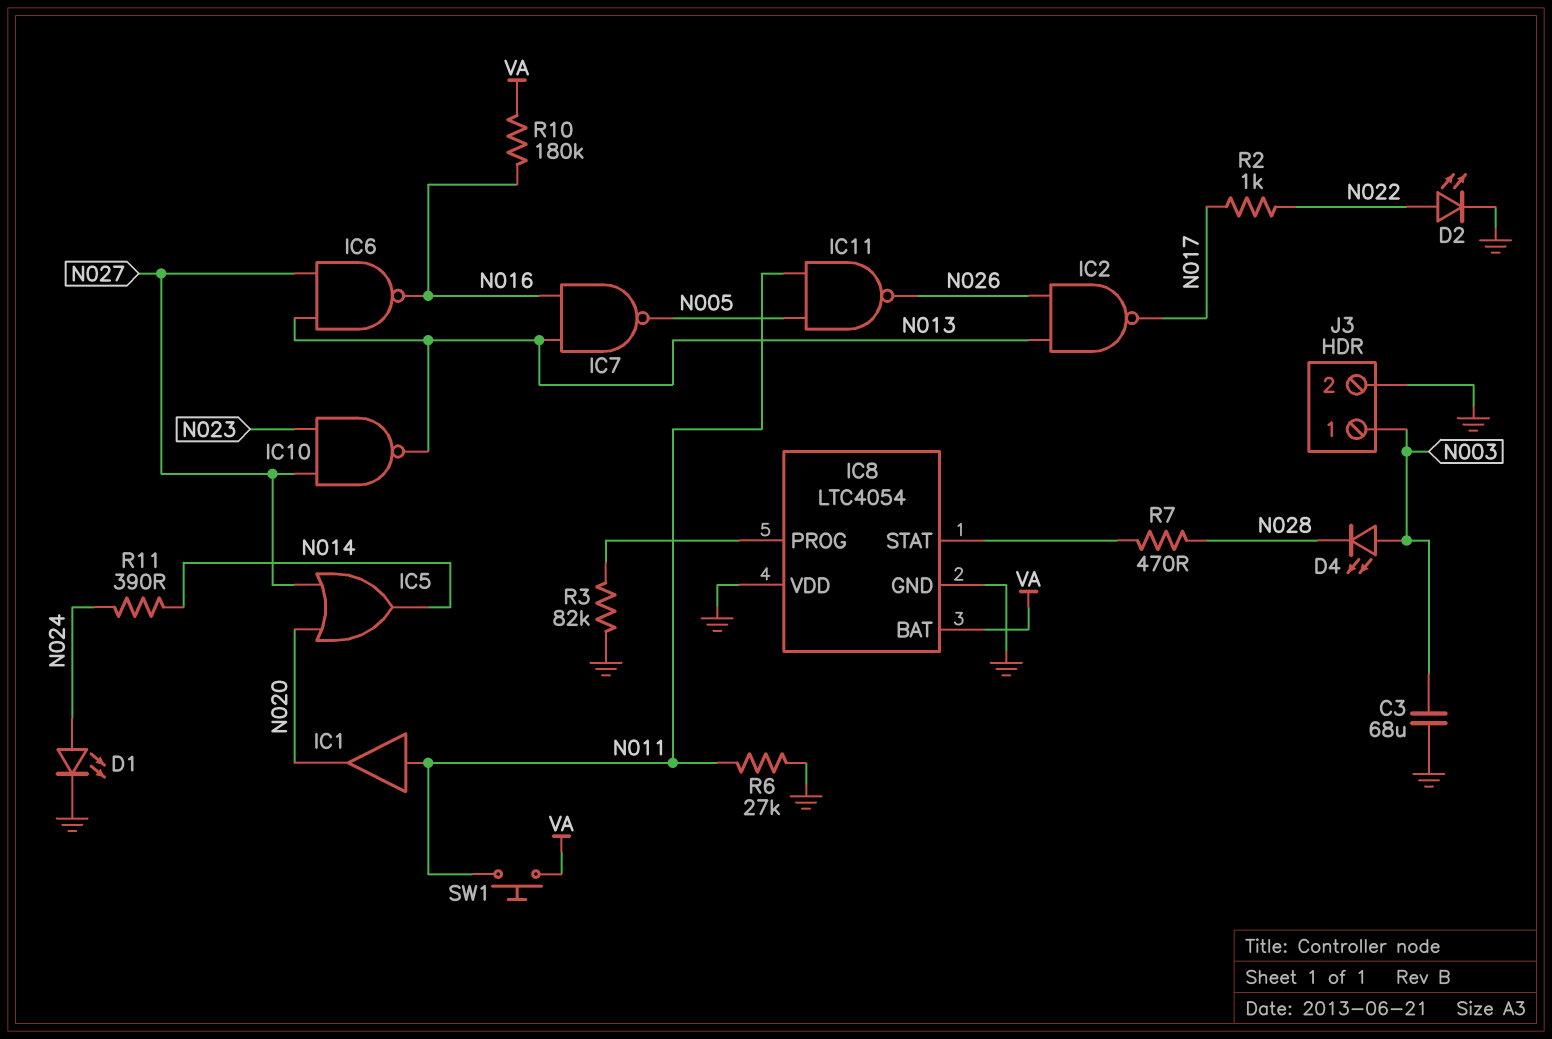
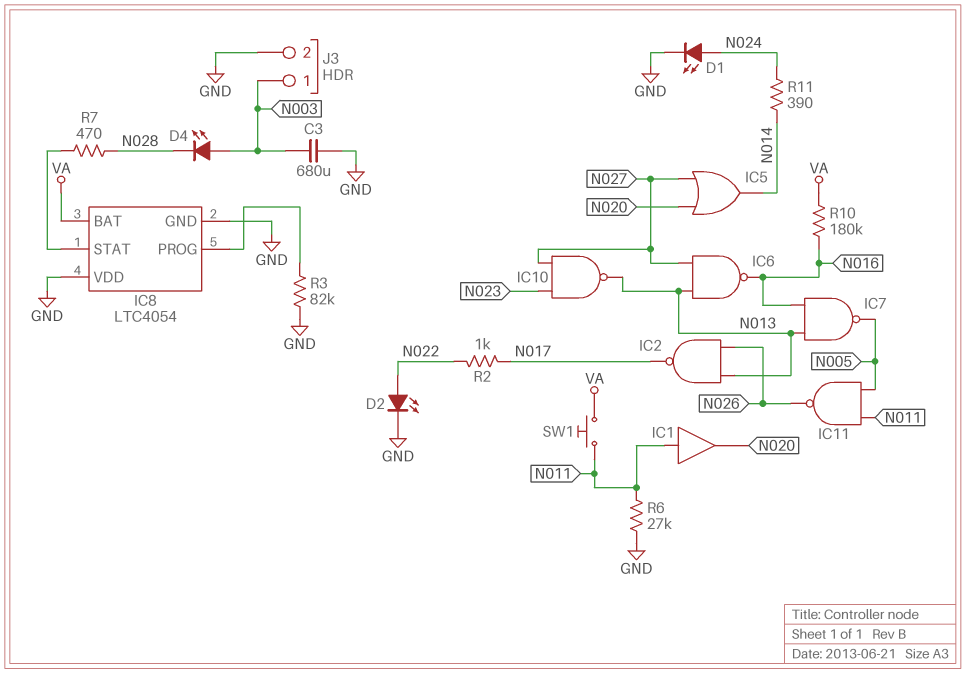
C3: 68uF (GND, N003) -> 680uF (GND, N003)

